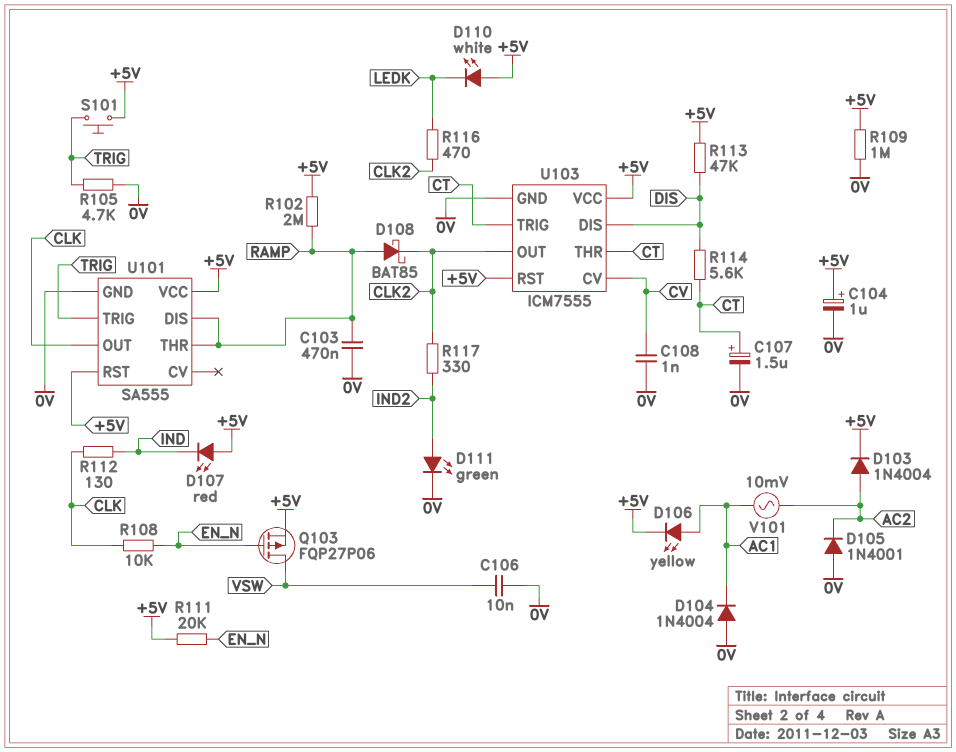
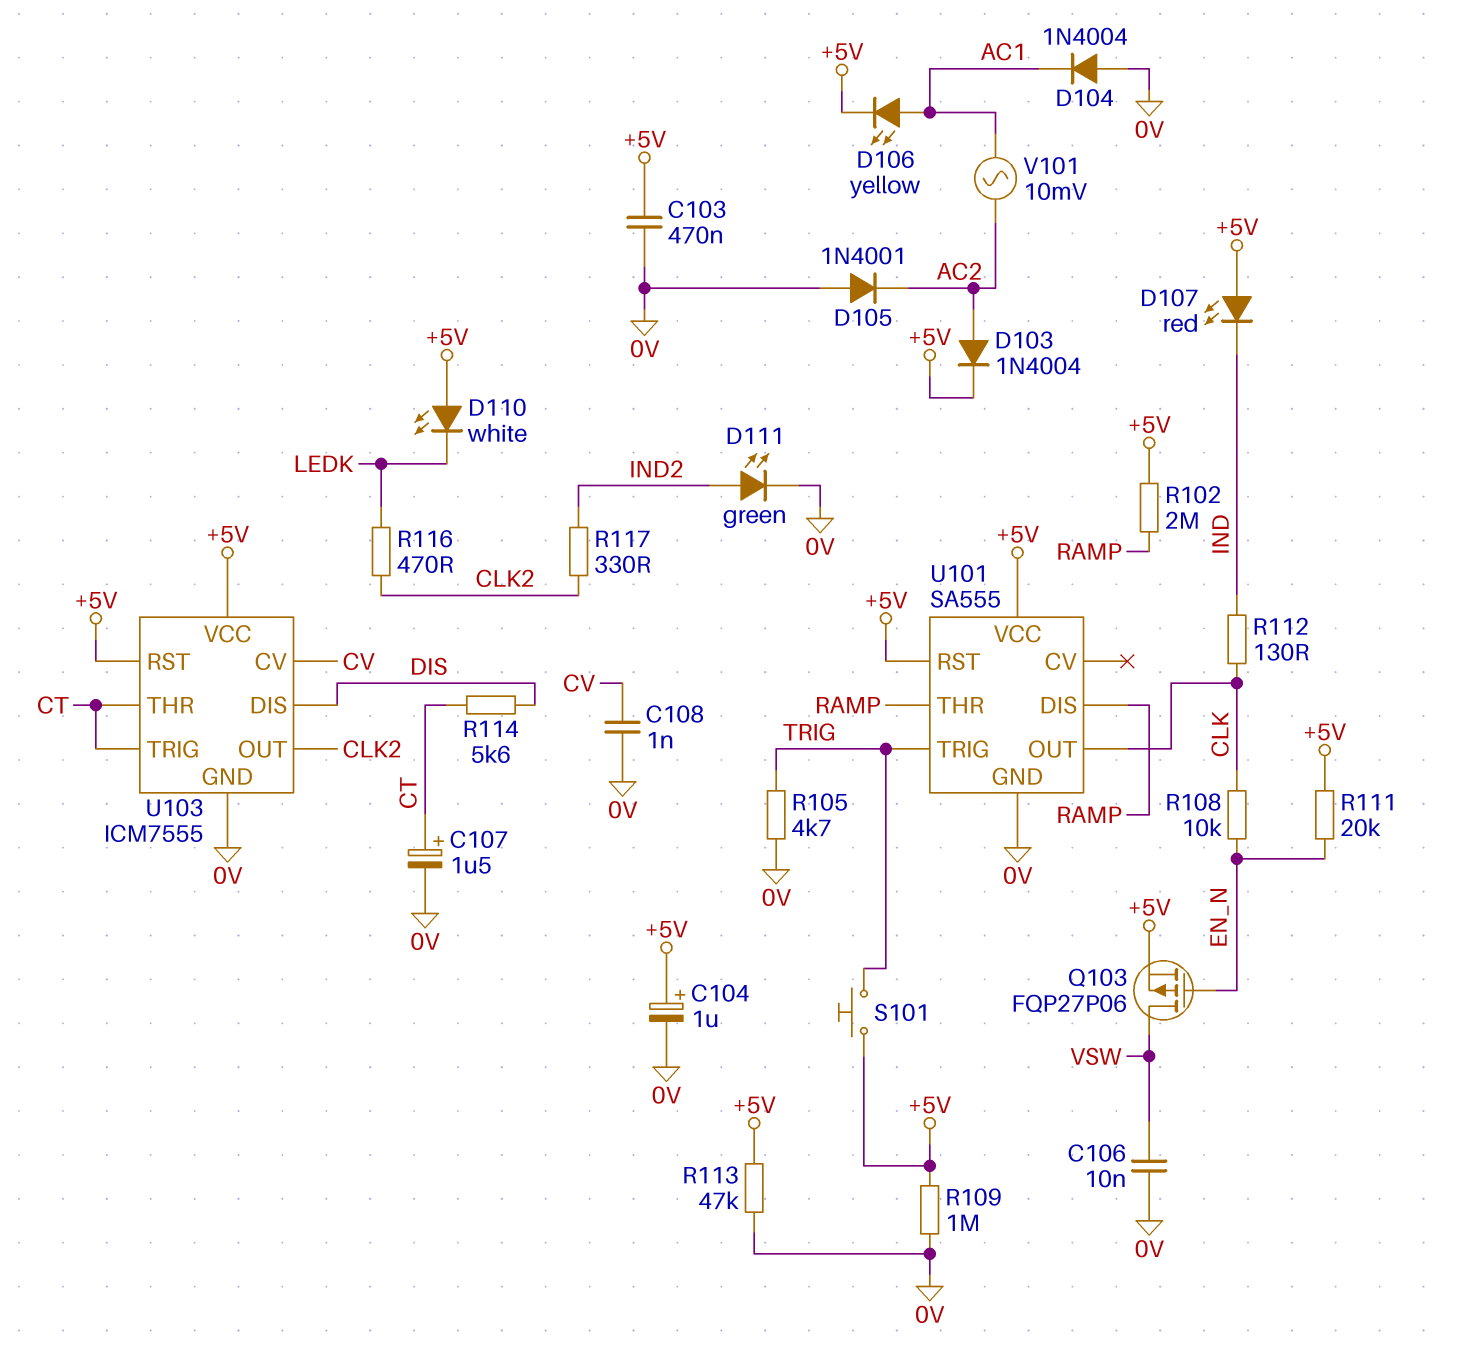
C103: 470nF (0V, RAMP) -> 470nF (+5V, 0V)
D108: schottky BAT85 (A RAMP, K CLK2) -> none
R113: 47k (+5V, DIS) -> 47k (+5V, 0V)

